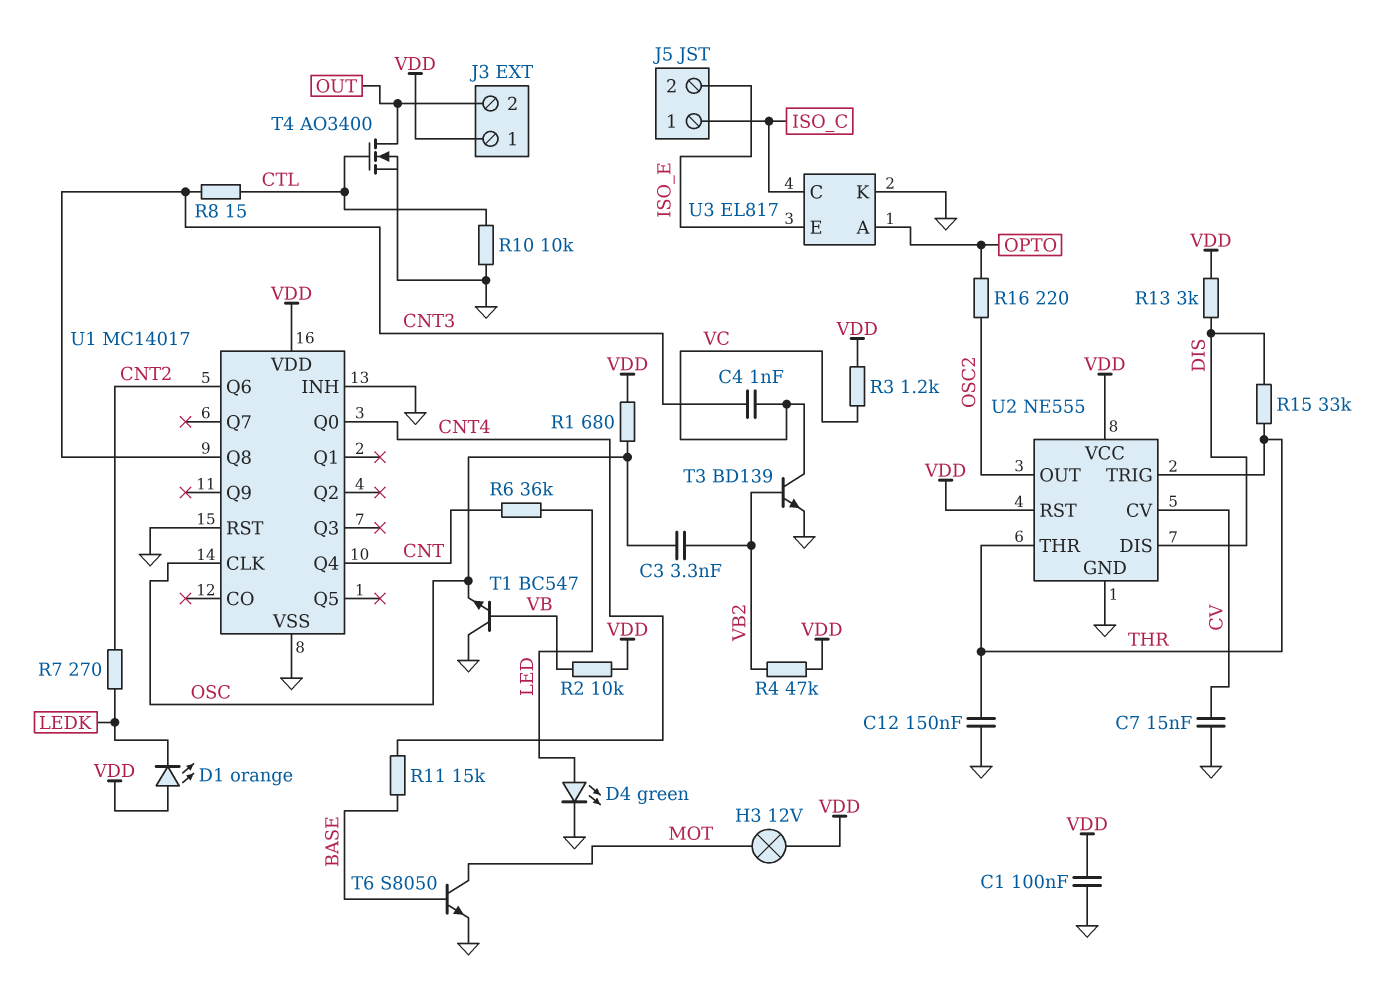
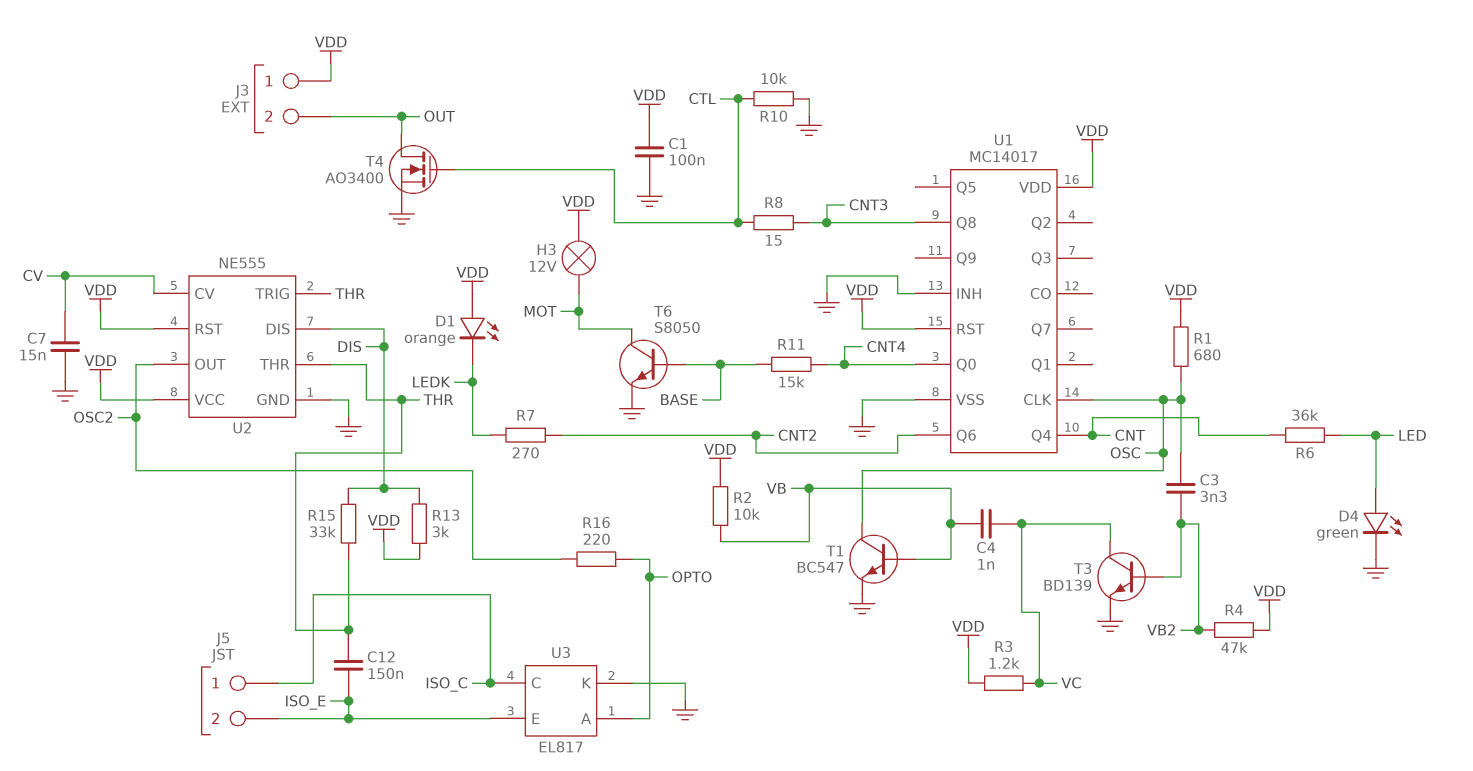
C4: 1nF (CNT3, VC) -> 1nF (VB, VC)
C12: 150nF (GND, THR) -> 150nF (ISO_E, THR)
T1: NPN BC547 (B VB, C GND, E OSC) -> NPN BC547 (B VB, C OSC, E GND)
U1 pin RST: GND -> VDD

